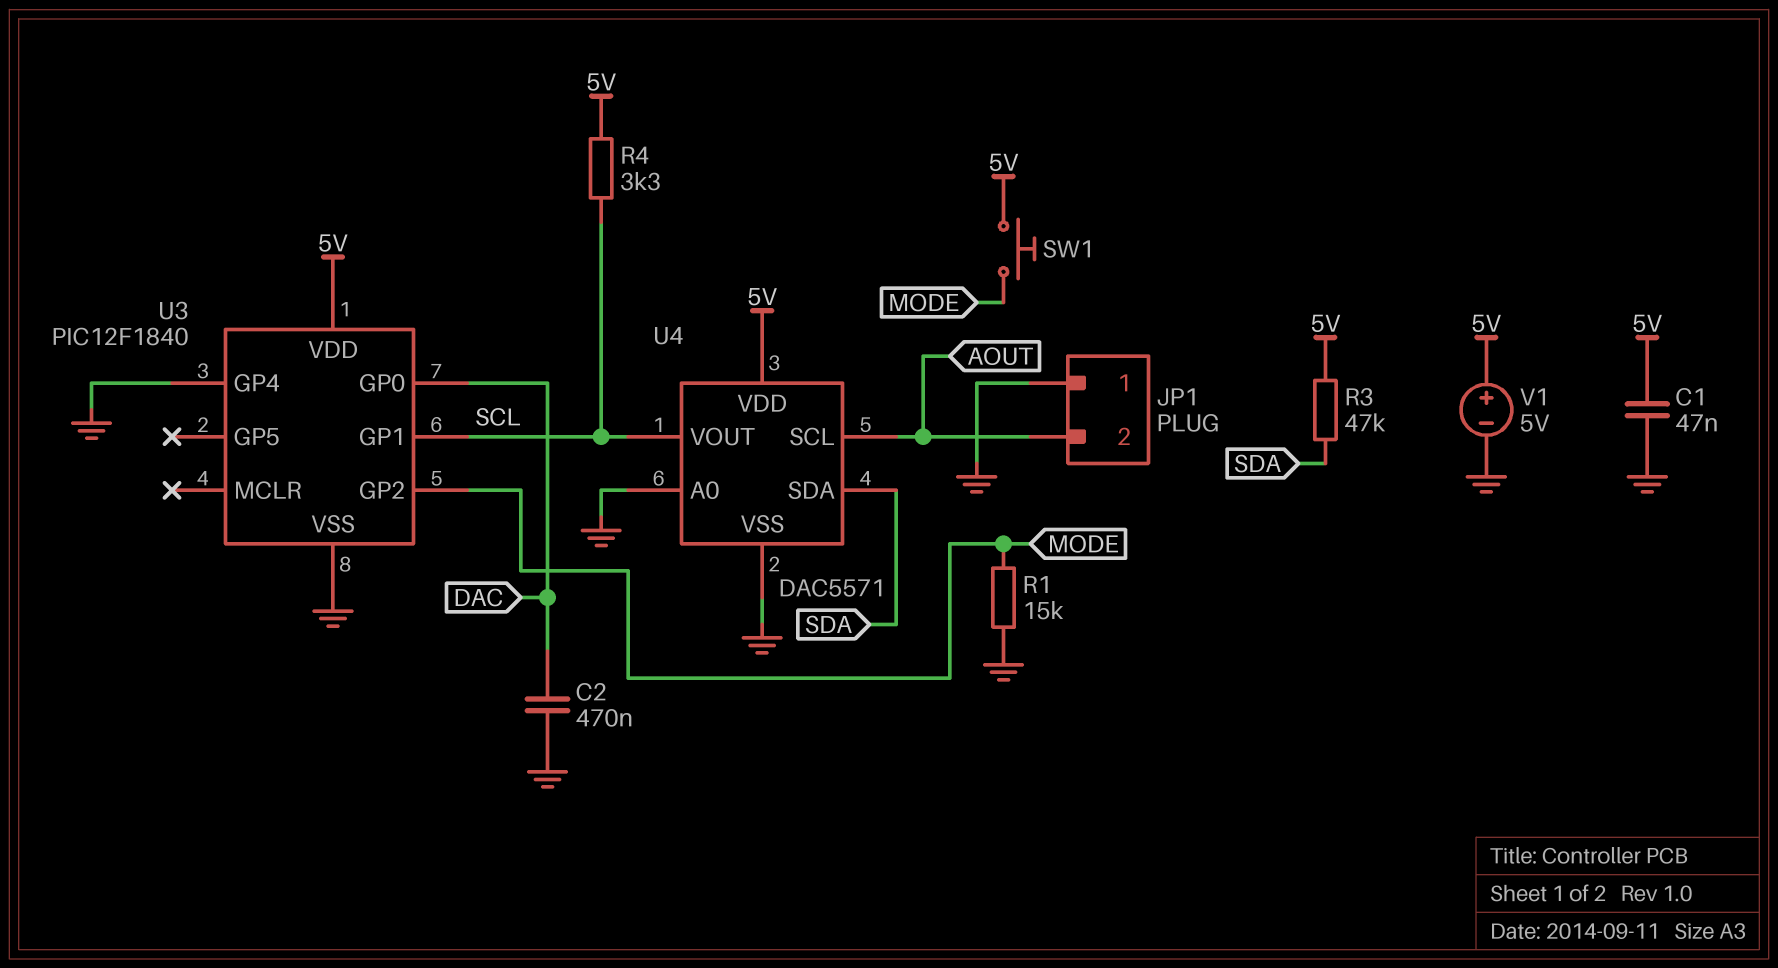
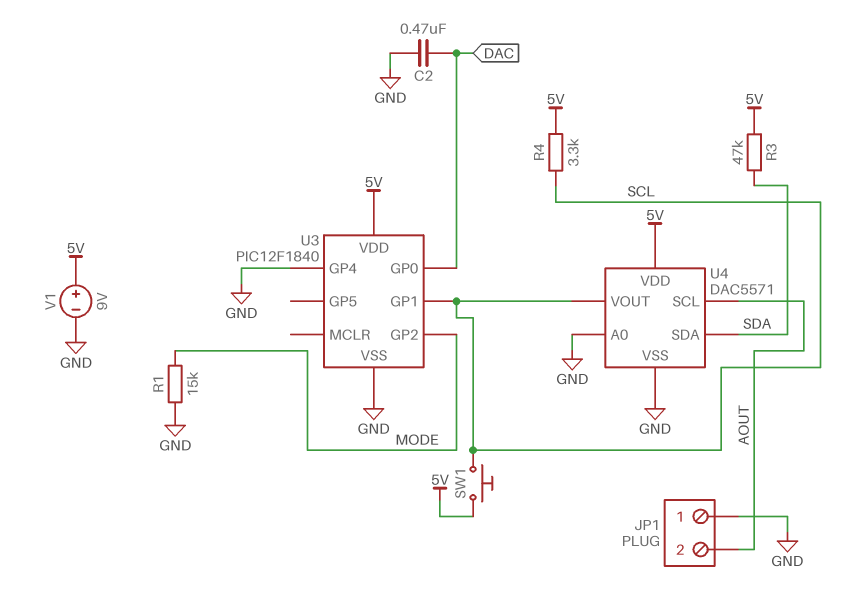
C1: 47nF (5V, GND) -> none
SW1: button (5V, MODE) -> button (5V, SCL)
V1: 5V (plus 5V, minus GND) -> 9V (plus 5V, minus GND)

